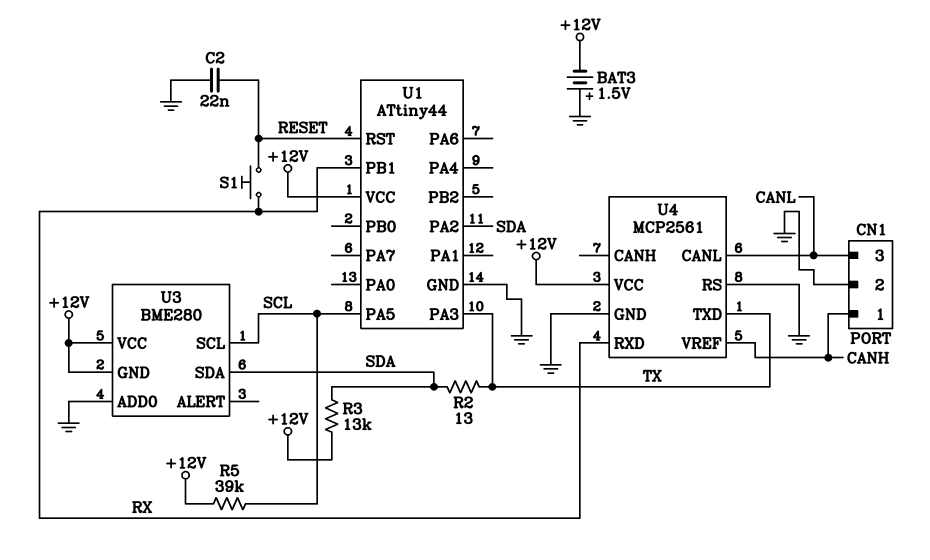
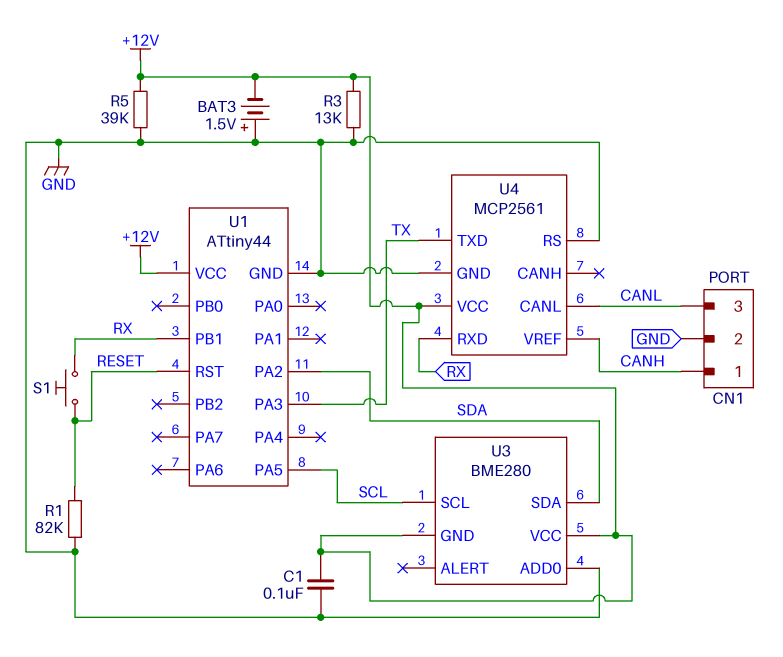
C1: none -> 100nF (+12V, GND)
C2: 22nF (GND, RESET) -> none
R1: none -> 82k (GND, RESET)
R2: 13 (SDA, TX) -> none
R3: 13k (+12V, SDA) -> 13k (+12V, GND)
R5: 39k (+12V, SCL) -> 39k (+12V, GND)

